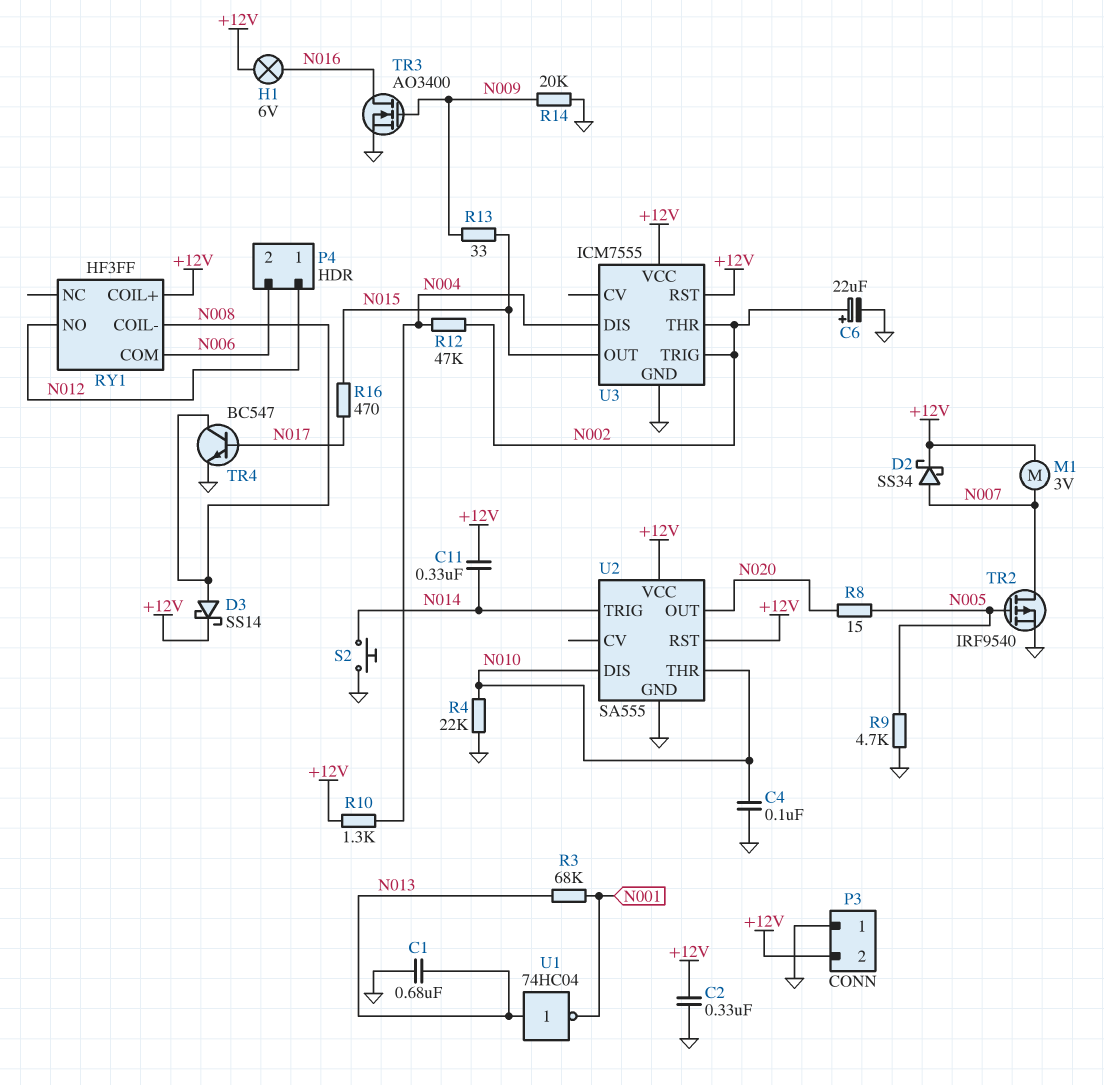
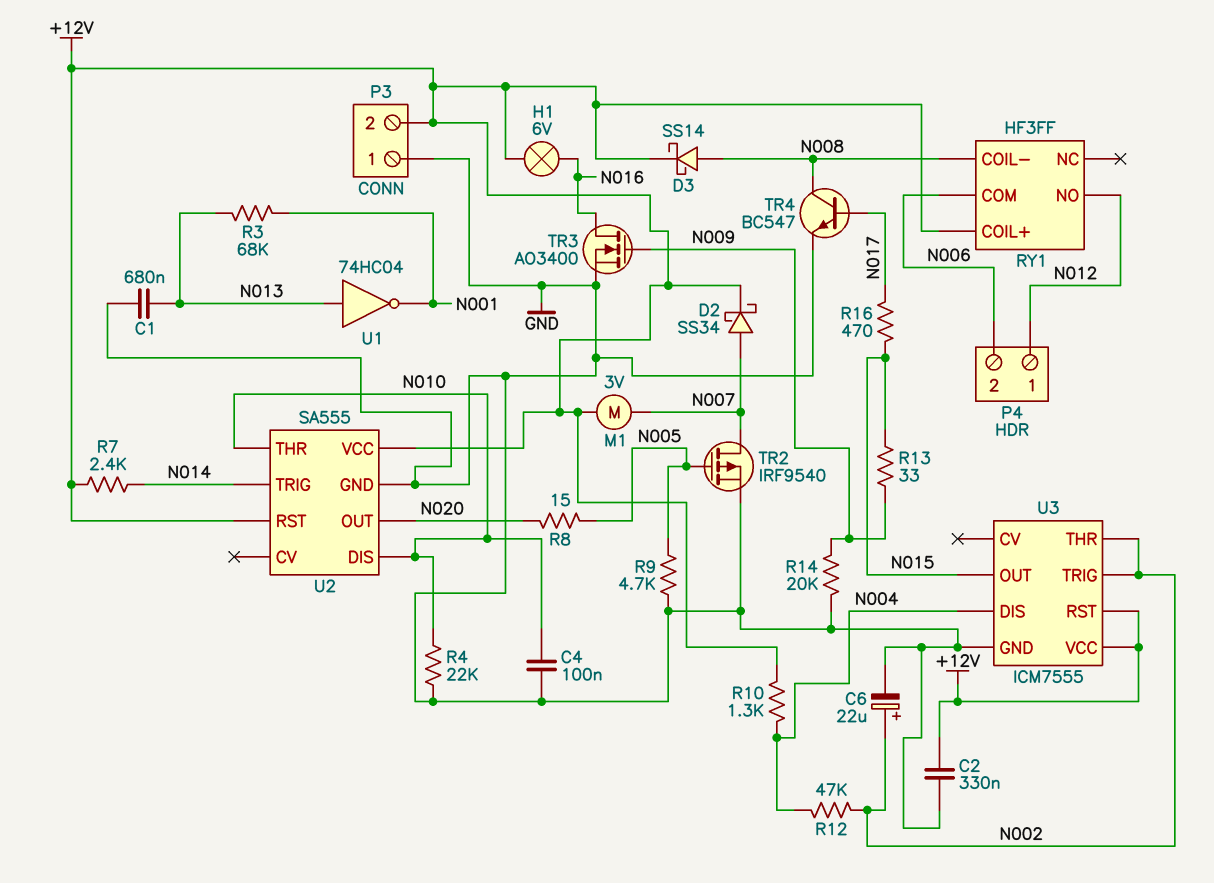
C11: 330nF (+12V, N014) -> none
R7: none -> 2.4k (+12V, N014)
S2: button (GND, N014) -> none

